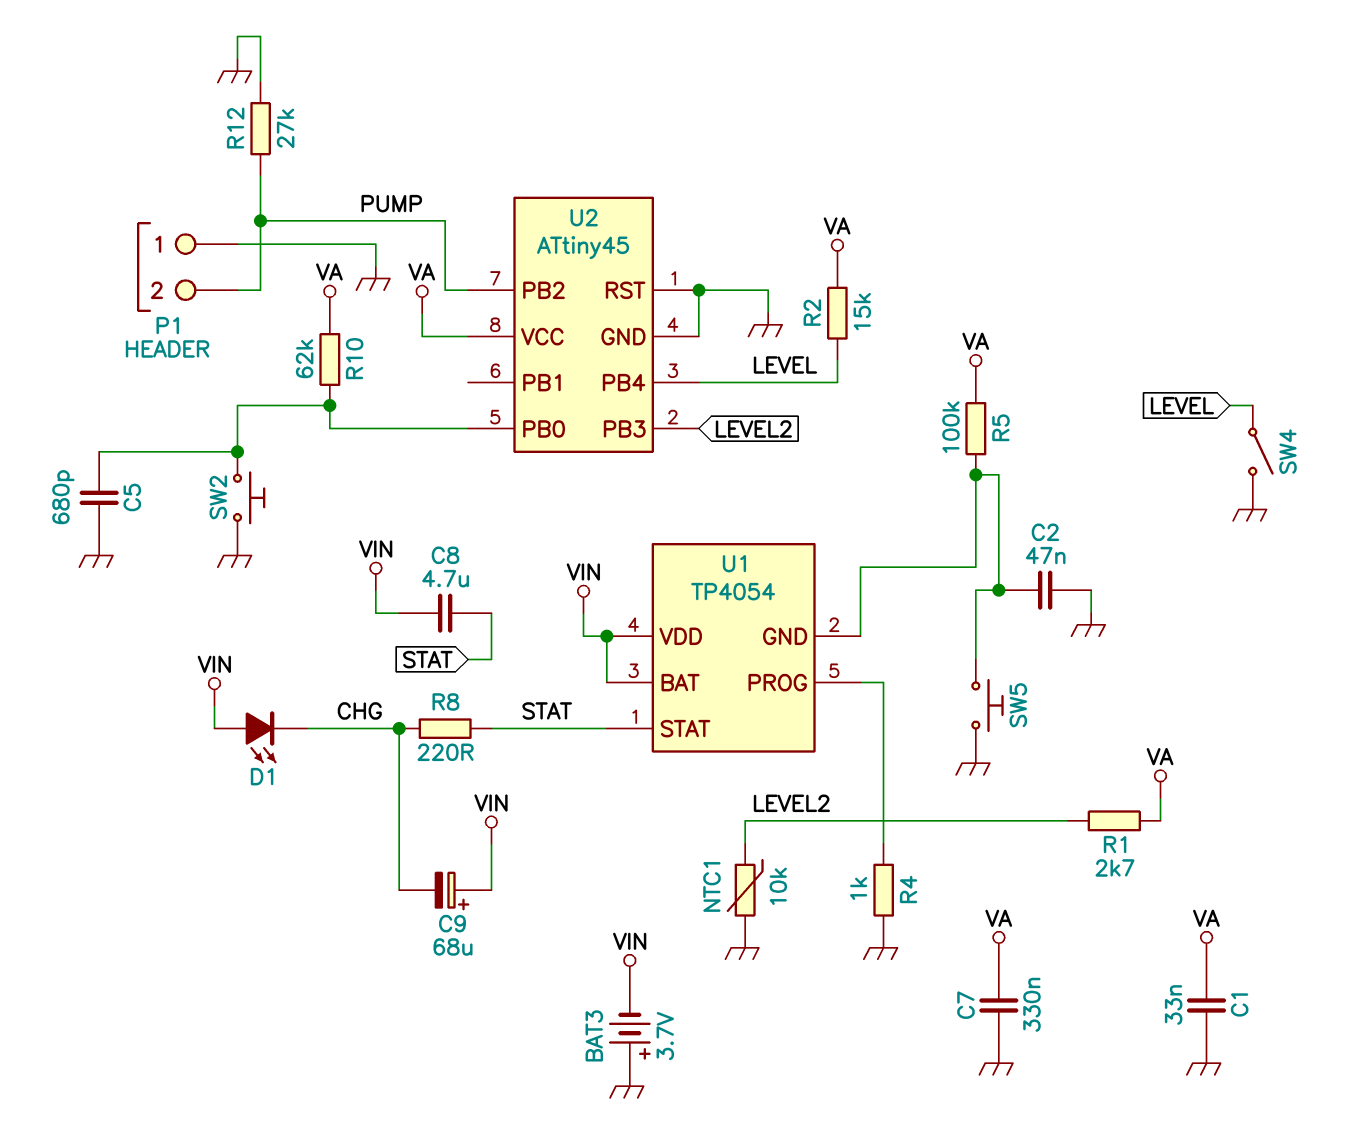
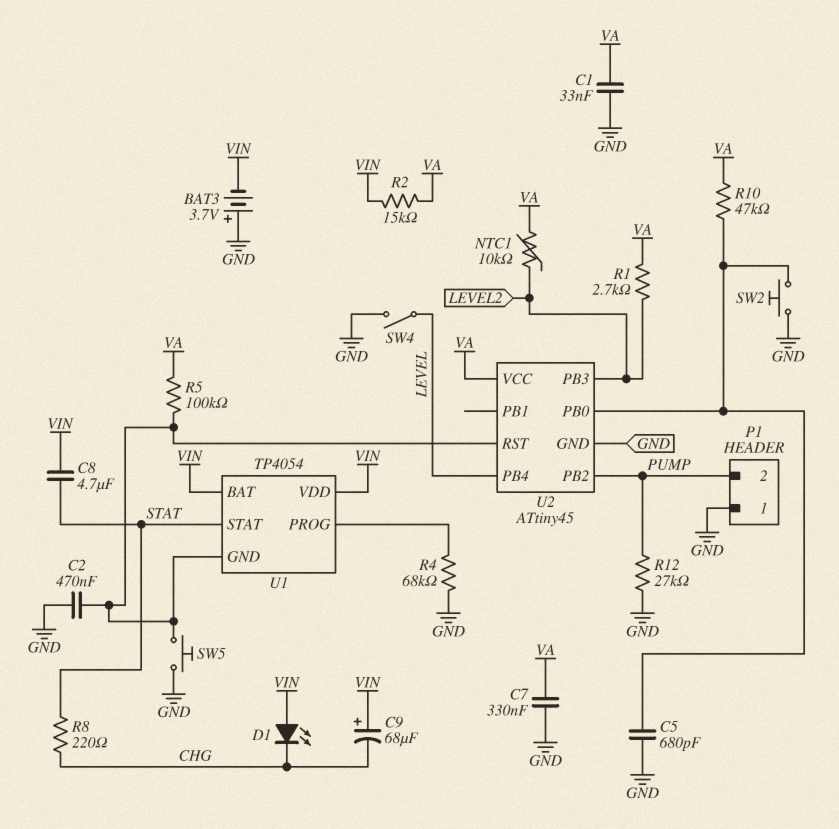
C2: 47nF (GND, U1/GND) -> 470nF (GND, U1/GND)
NTC1: 10k (GND, LEVEL2) -> 10k (LEVEL2, VA)
R2: 15k (LEVEL, VA) -> 15k (VA, VIN)
R4: 1k (GND, U1/PROG) -> 68k (GND, U1/PROG)
R10: 62k (U2/PB0, VA) -> 47k (U2/PB0, VA)
U2 pin RST: GND -> U1/GND

